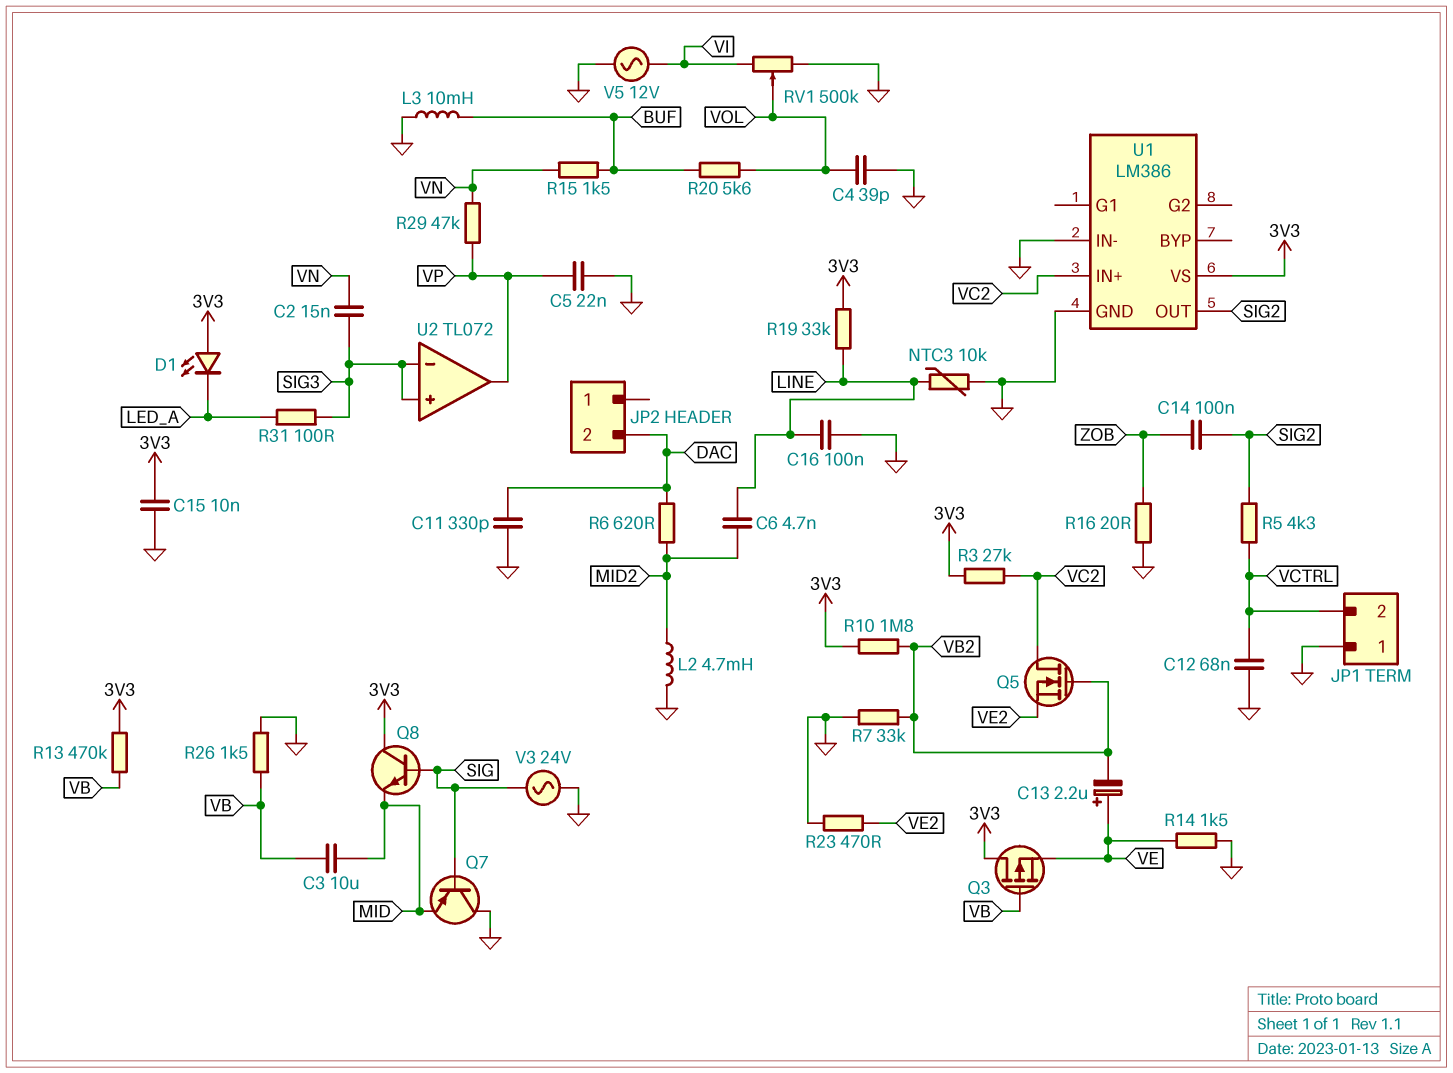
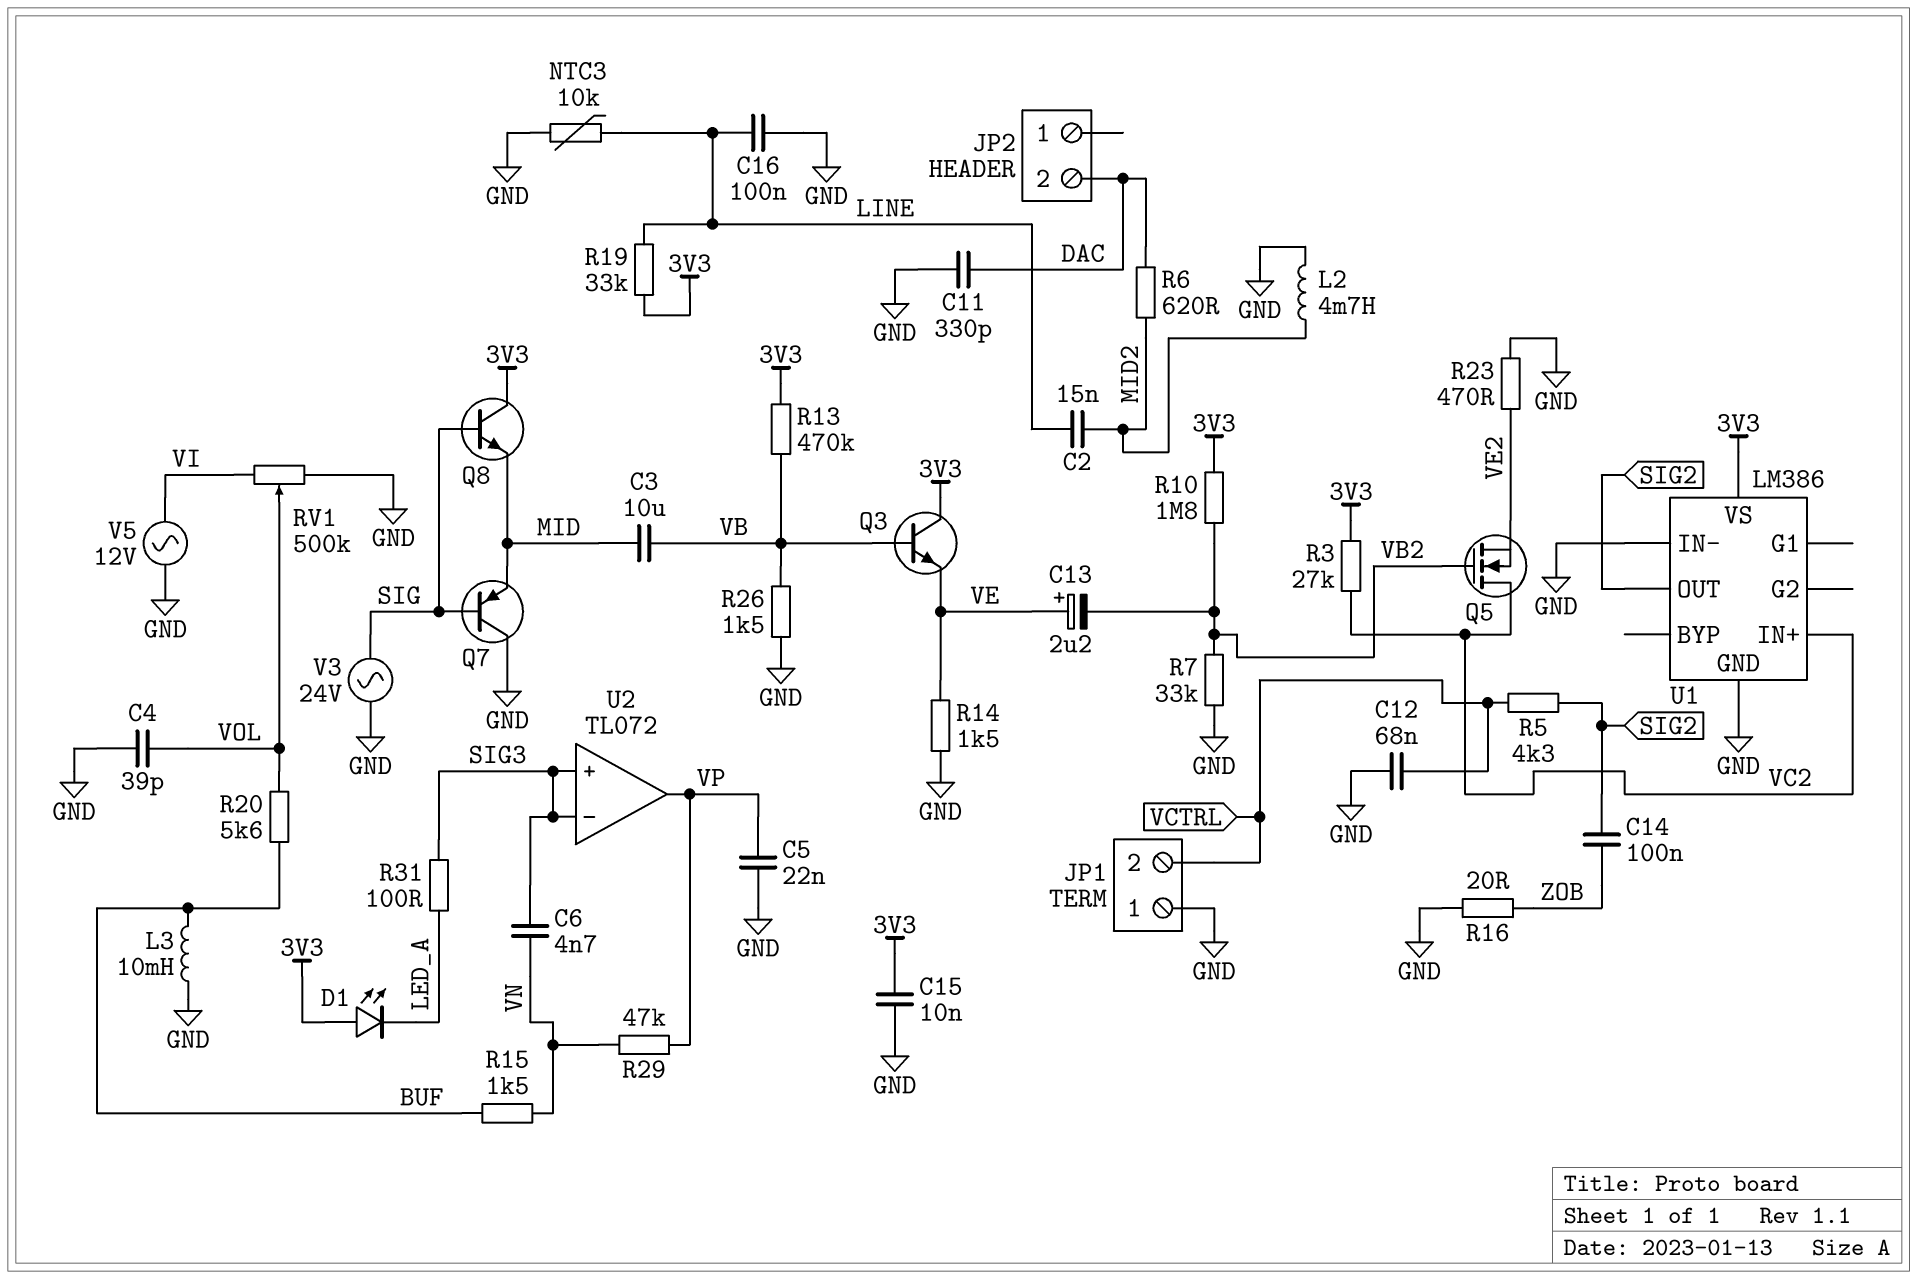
C2: 15nF (SIG3, VN) -> 15nF (LINE, MID2)
C6: 4.7nF (LINE, MID2) -> 4.7nF (SIG3, VN)
Q3: PMOS (G VB, D 3V3, S VE) -> NPN (B VB, C 3V3, E VE)

